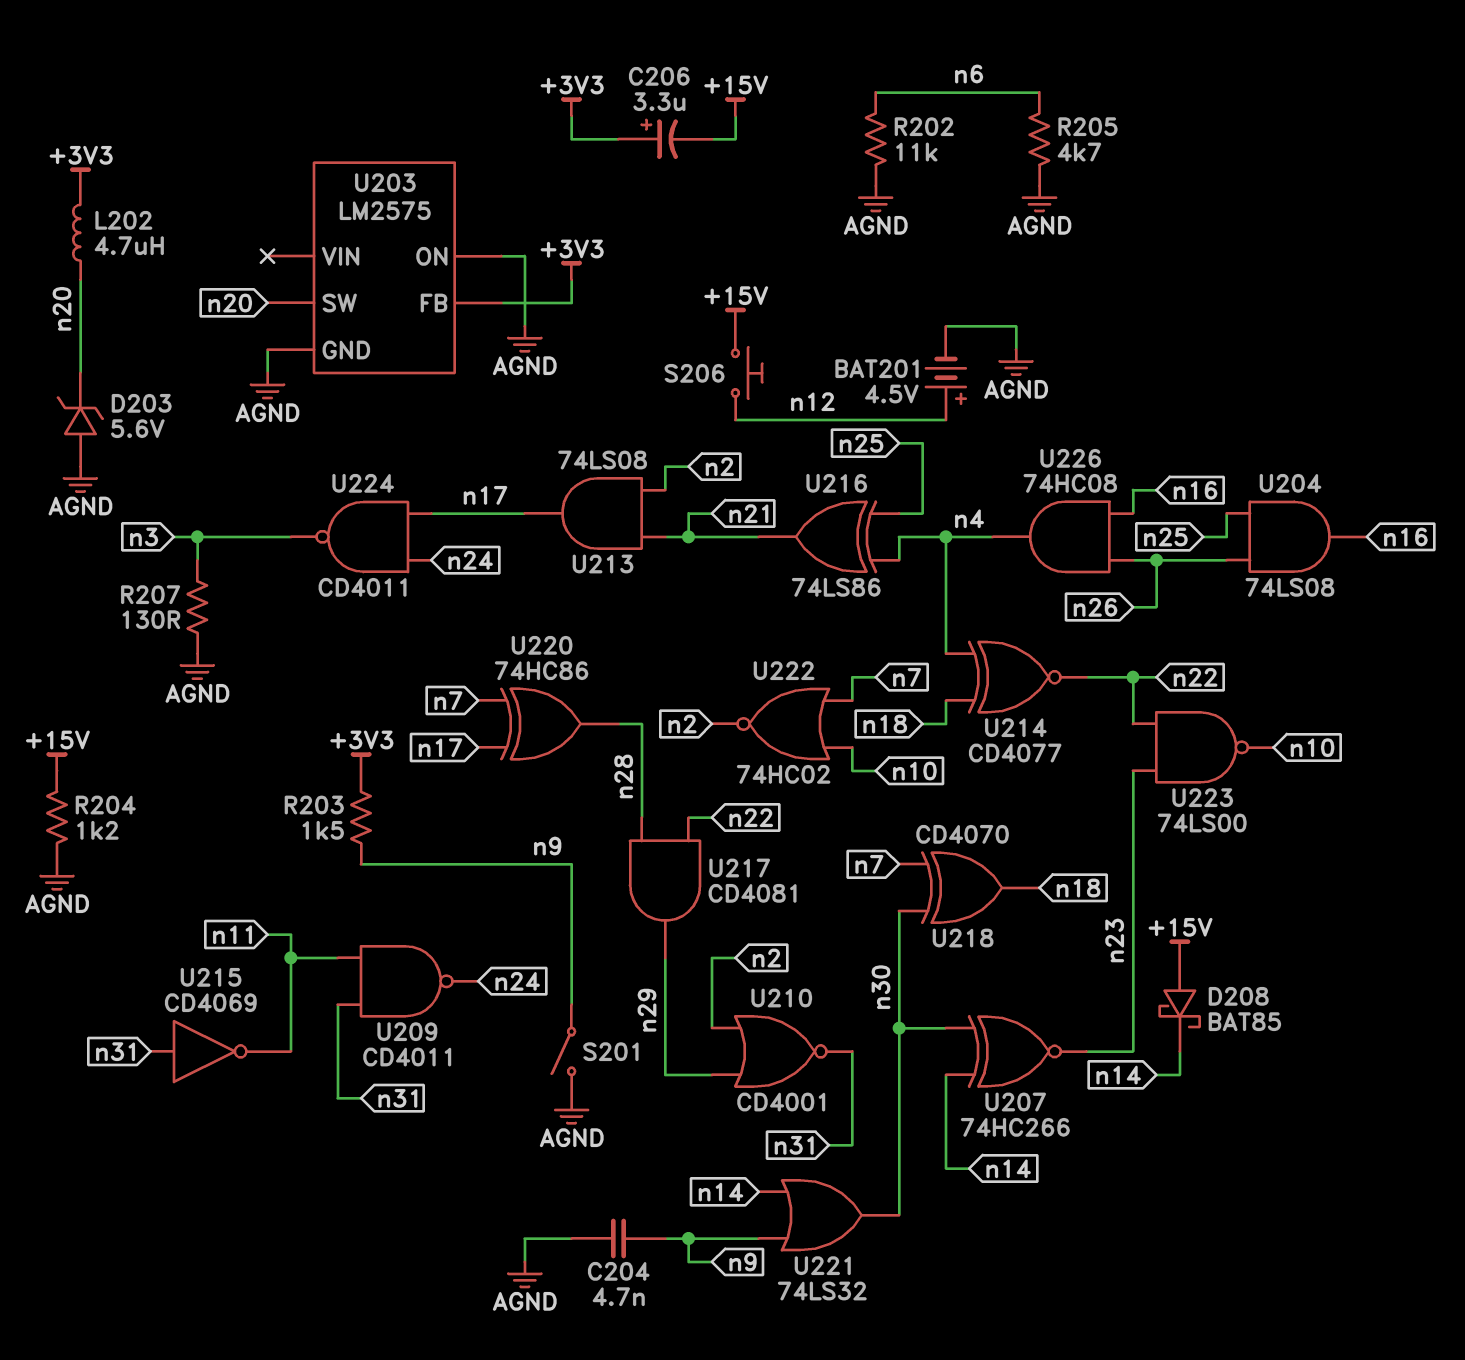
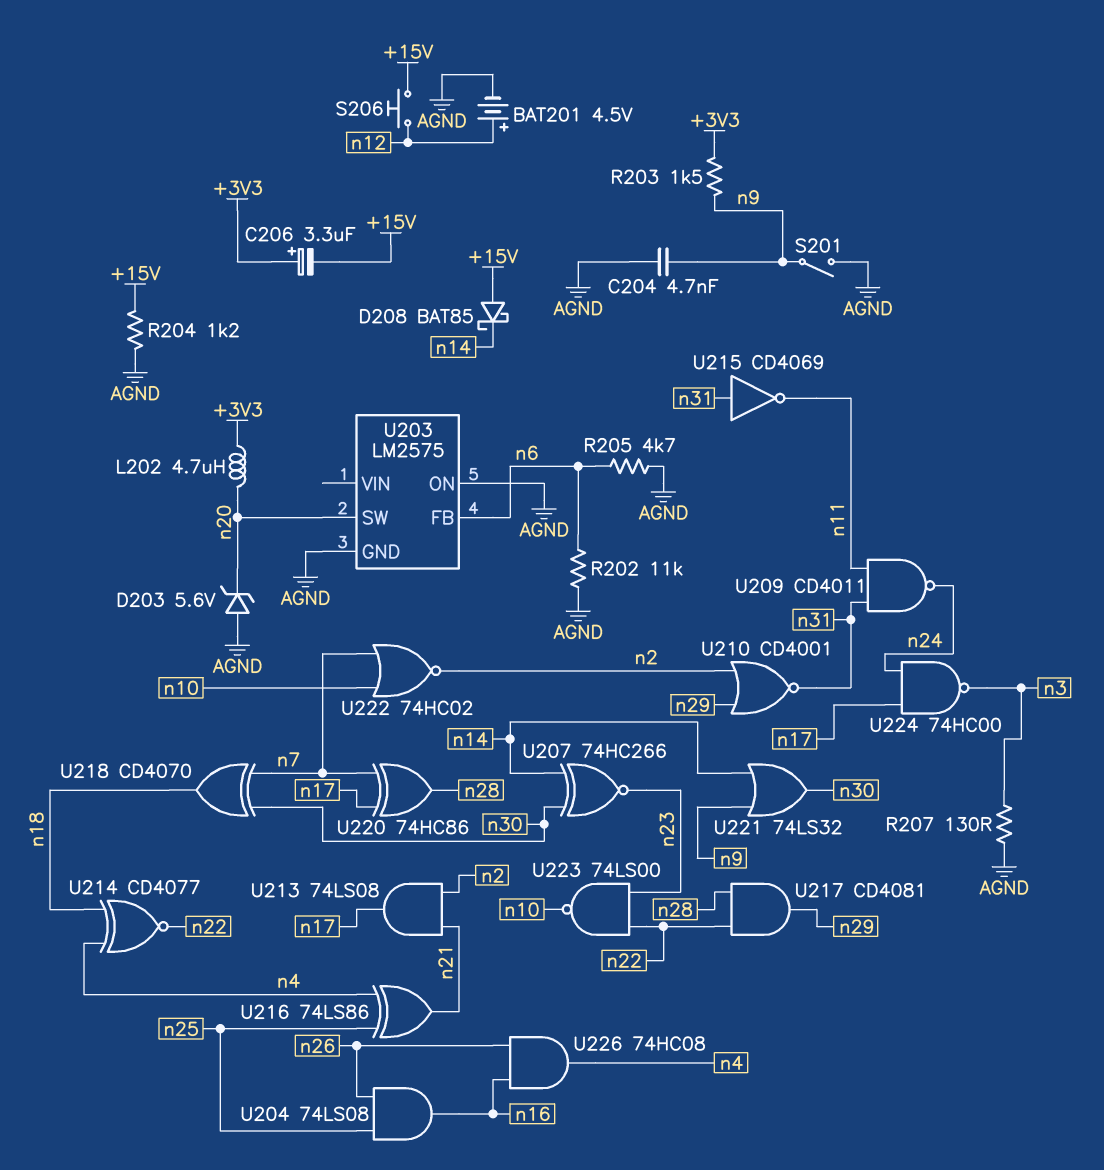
U203 pin FB: +3V3 -> n6
U224: NAND CD4011 (in n17, in n24, out n3) -> NAND 74HC00 (in n17, in n24, out n3)

